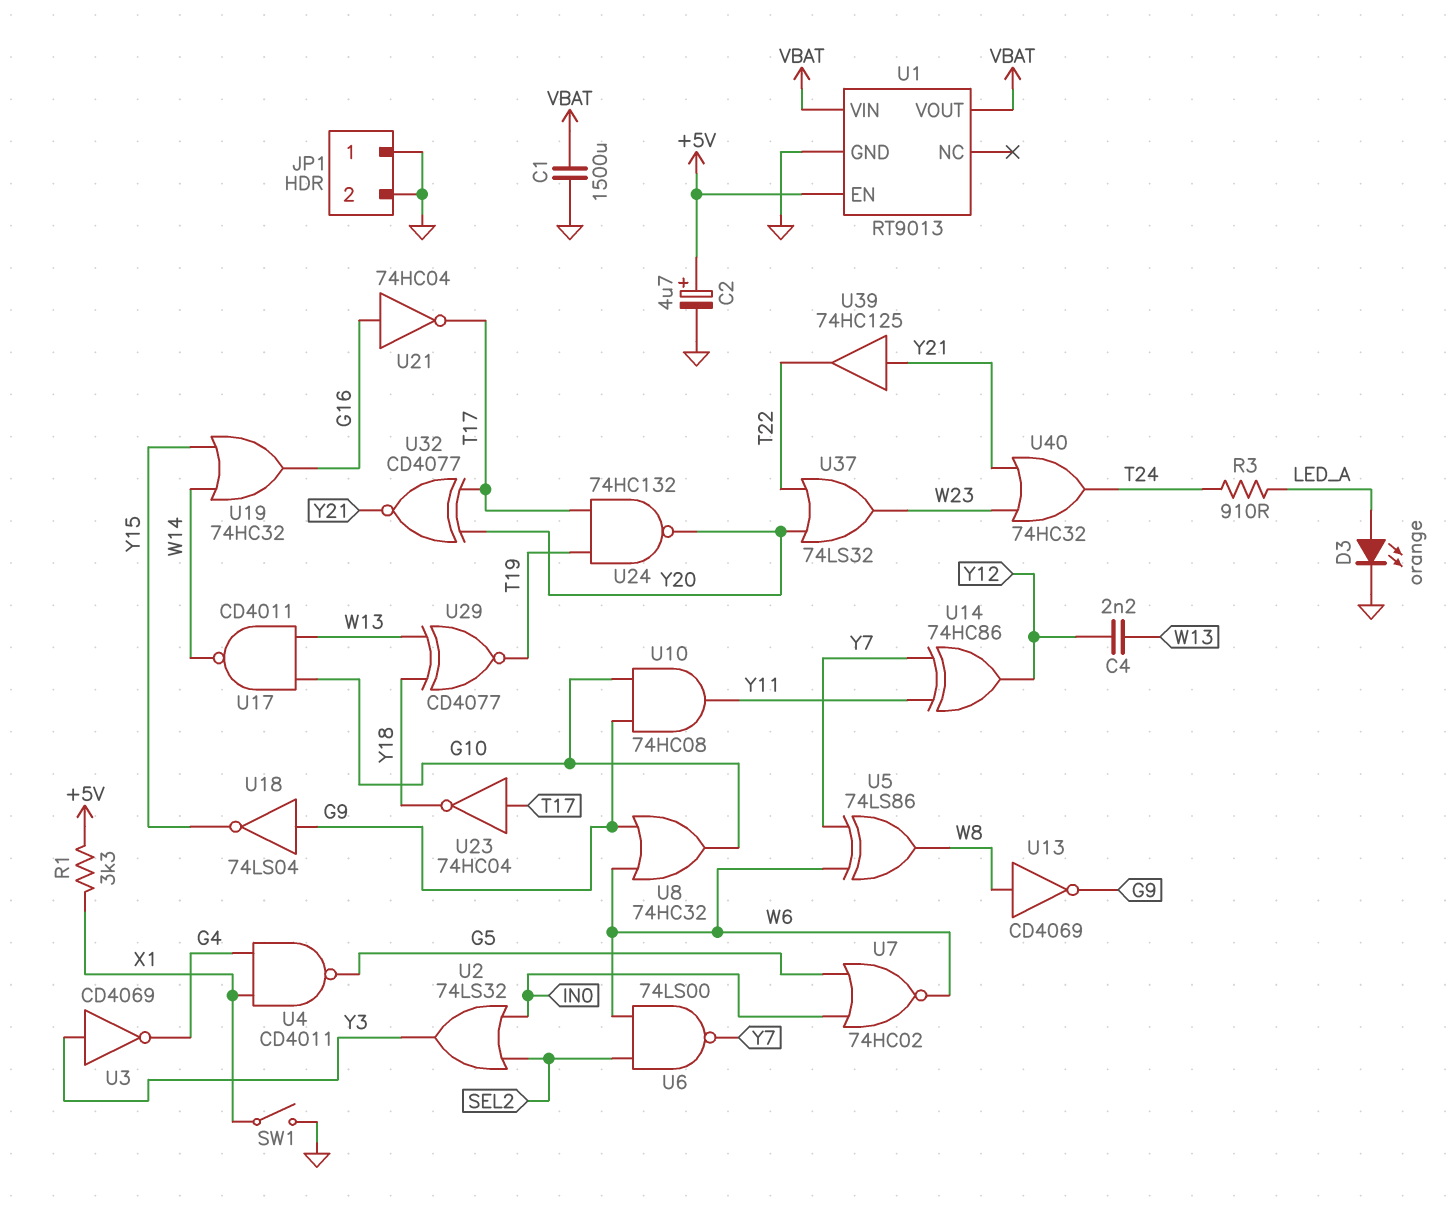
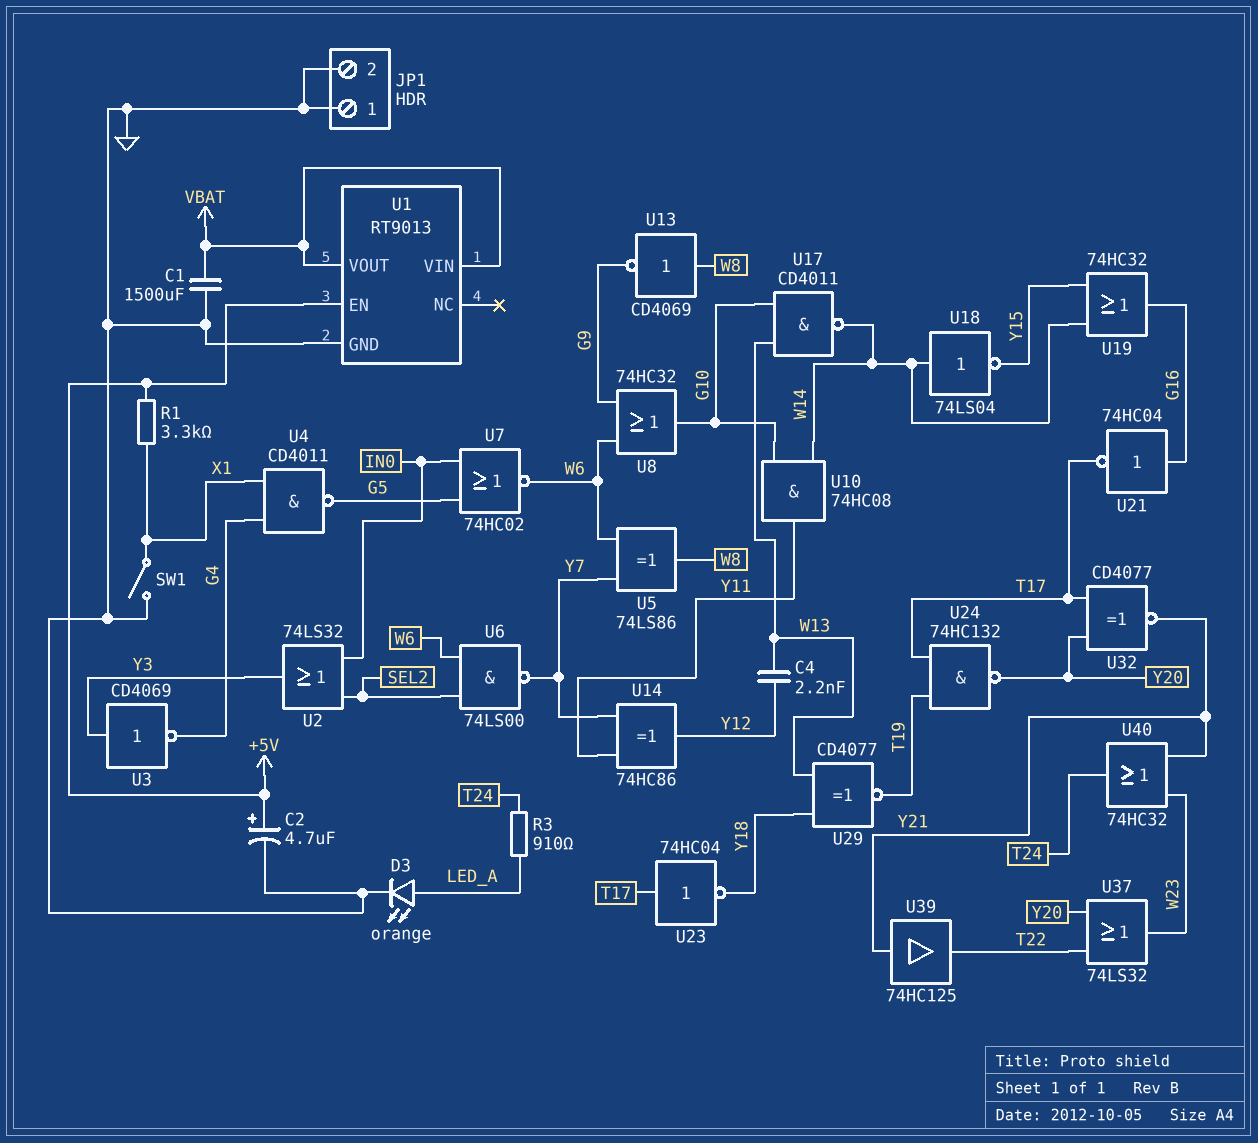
U10: AND 74HC08 (in G9, in G10, out Y11) -> AND 74HC08 (in G10, in W14, out Y11)
U18: NOT 74LS04 (in G9, out Y15) -> NOT 74LS04 (in W14, out Y15)

